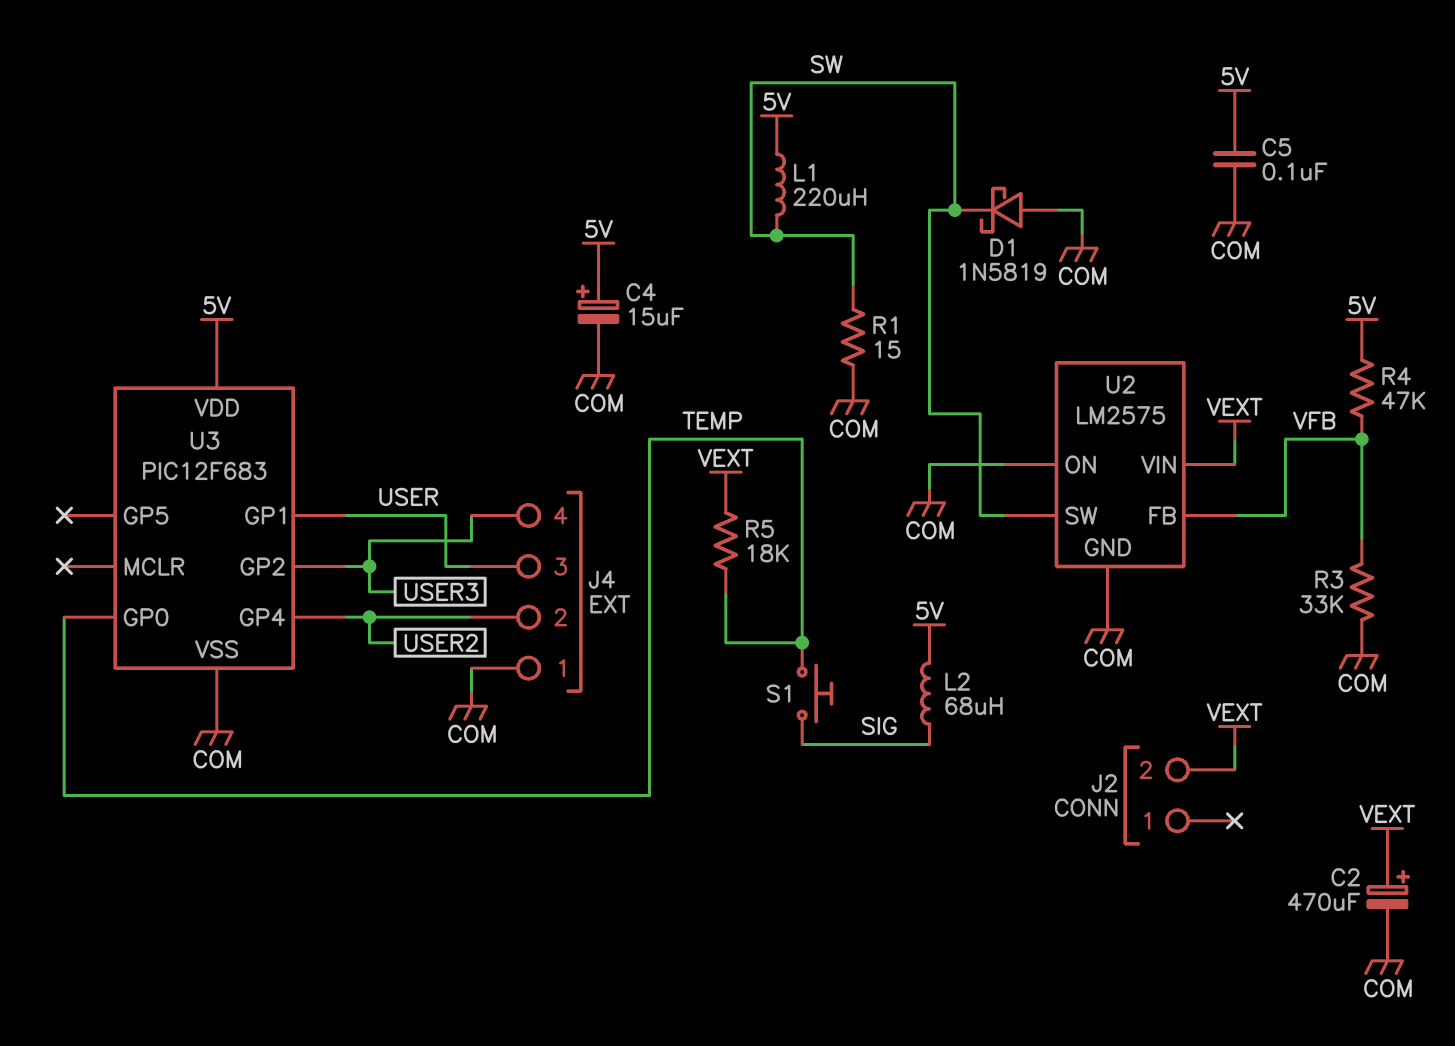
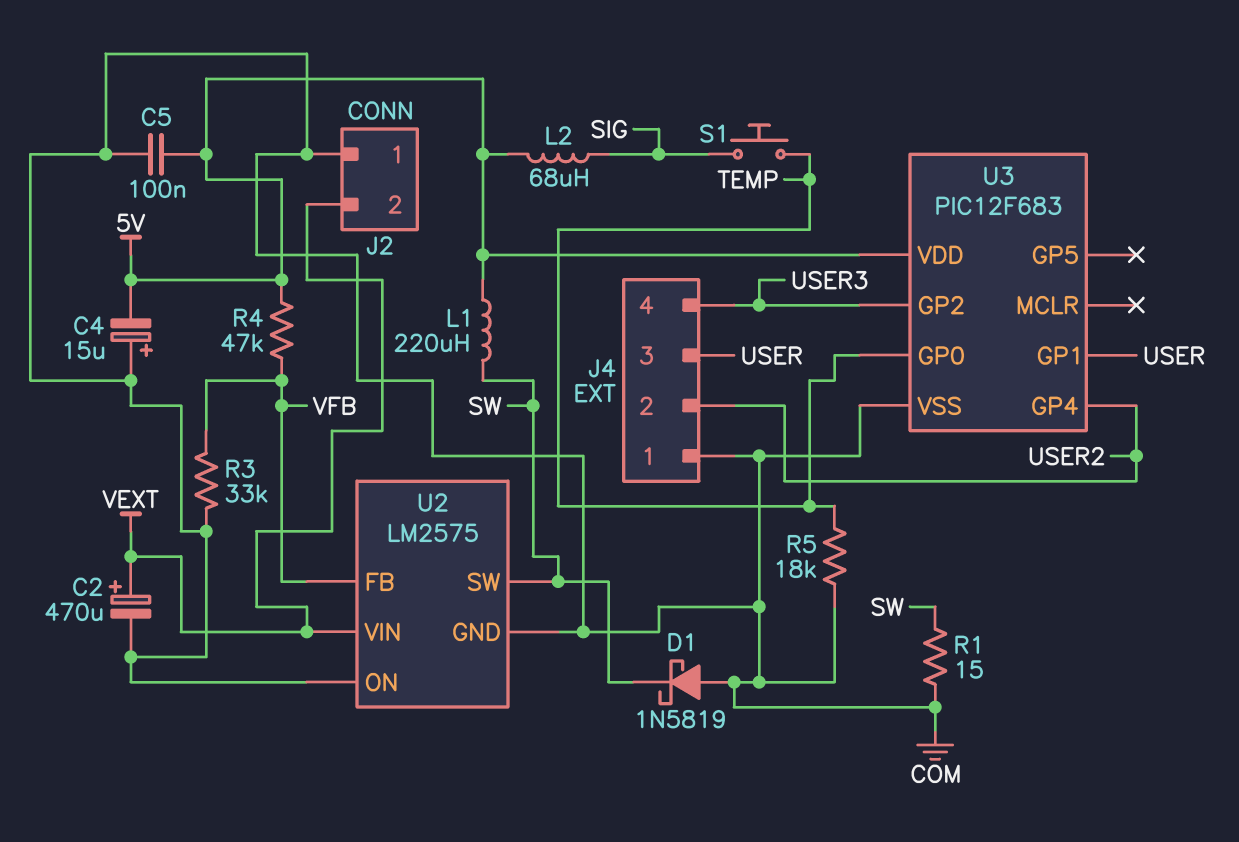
C4: 15uF (plus 5V, minus COM) -> 15uF (plus COM, minus 5V)
J2 pin 1: none -> COM
R5: 18k (TEMP, VEXT) -> 18k (COM, TEMP)

